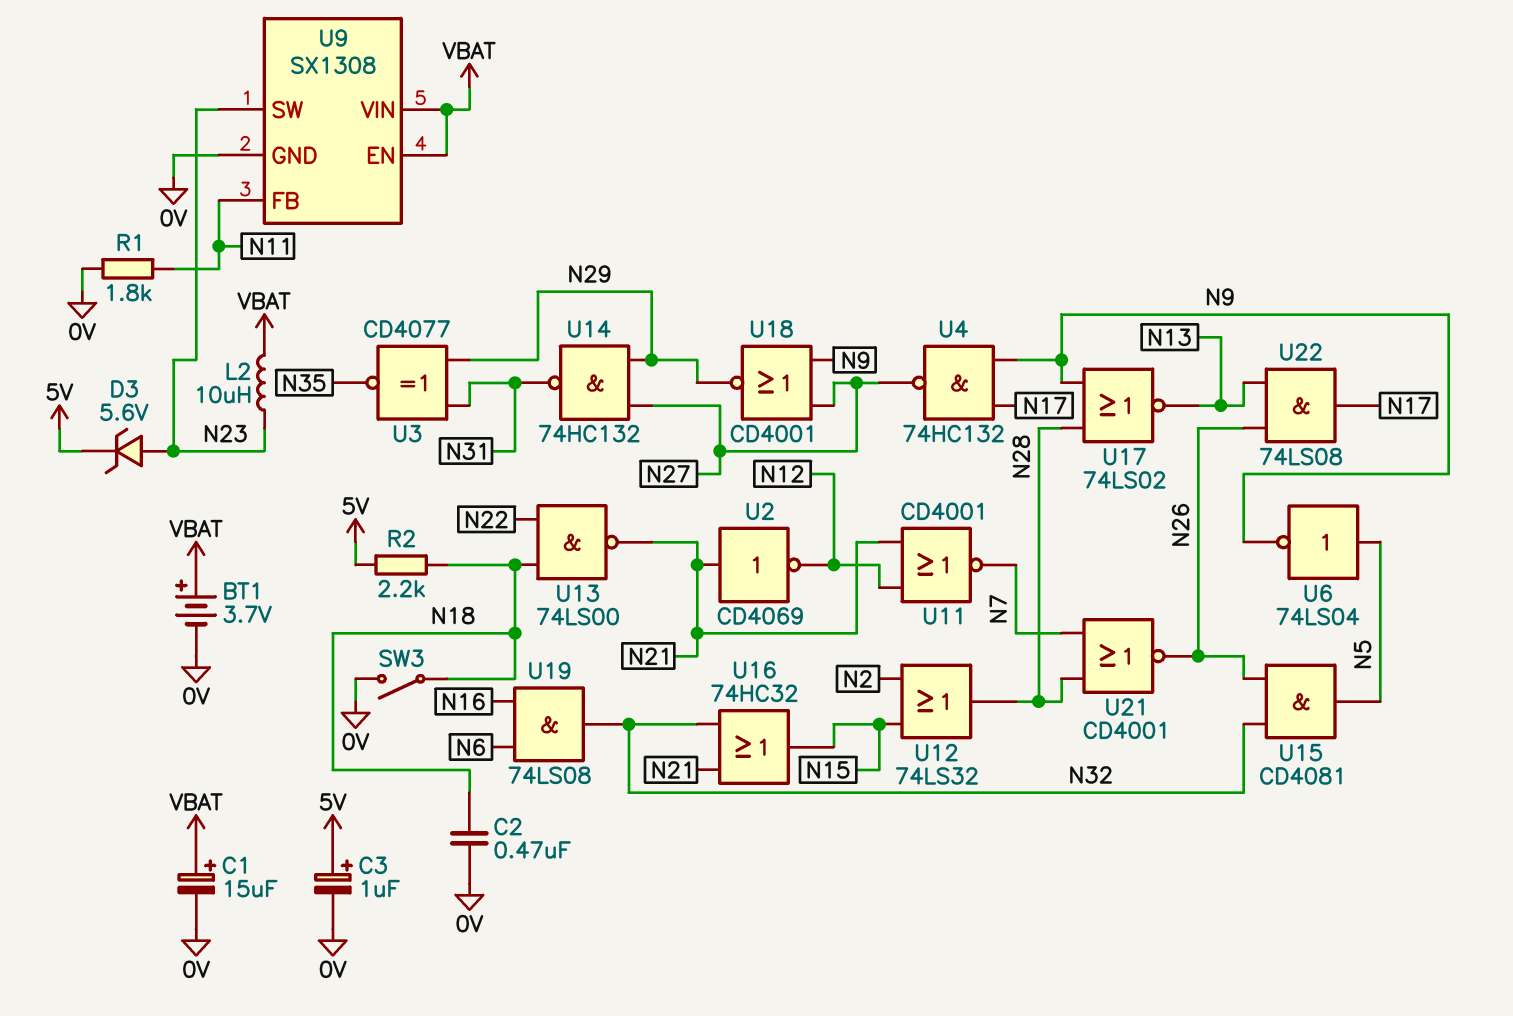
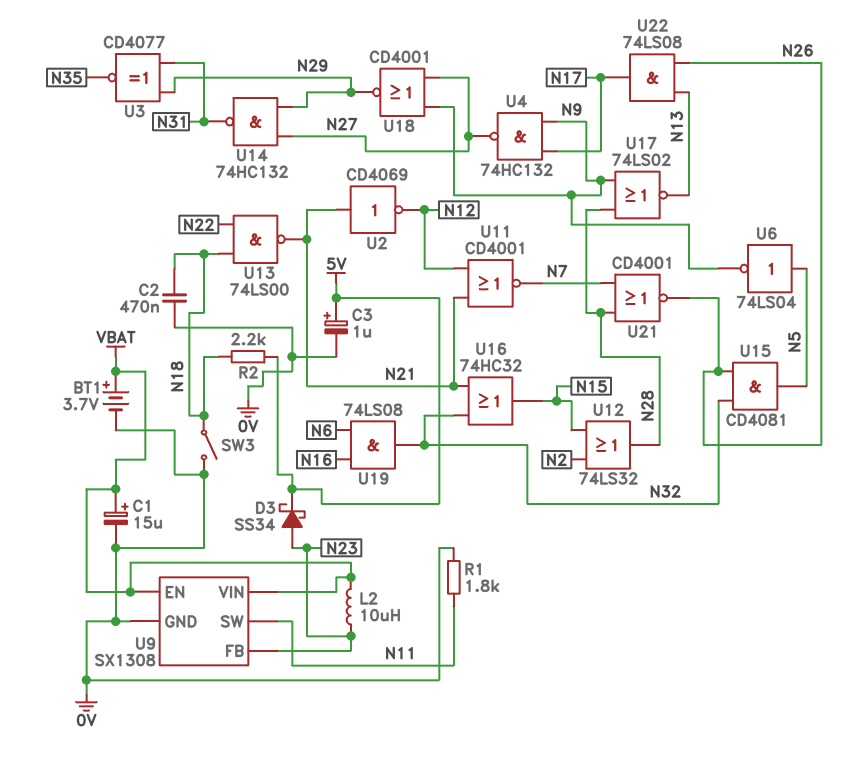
D3: zener 5.6V (A N23, K 5V) -> schottky SS34 (A N23, K 5V)
U9 pin FB: N11 -> N23
U9 pin SW: N23 -> N11

